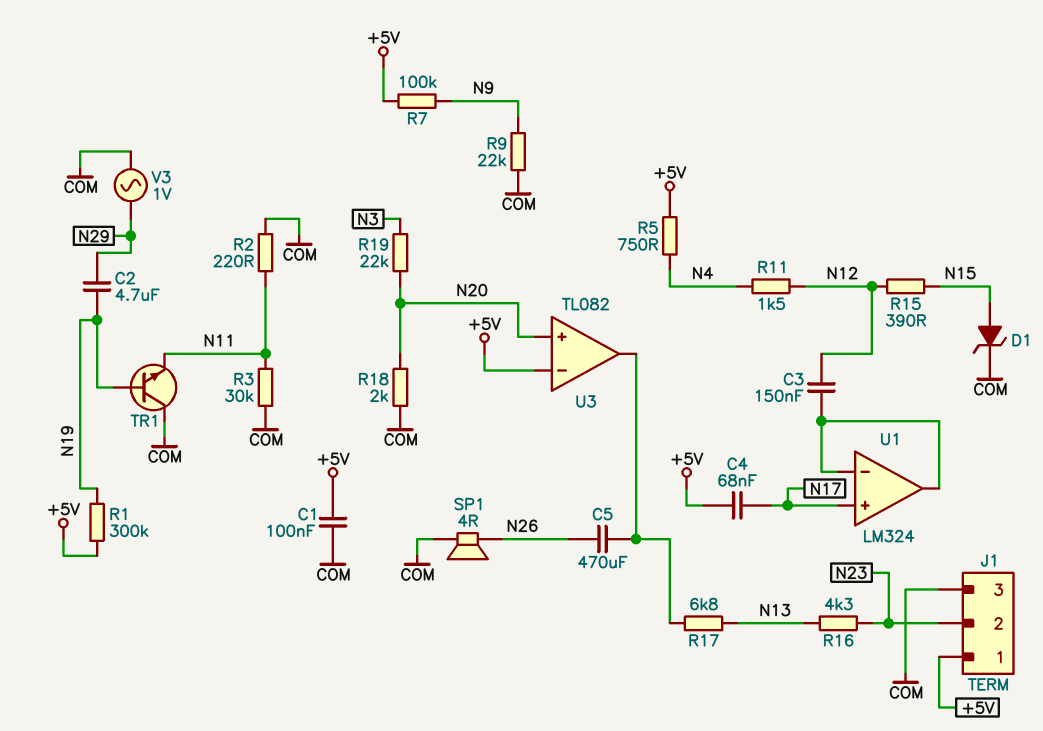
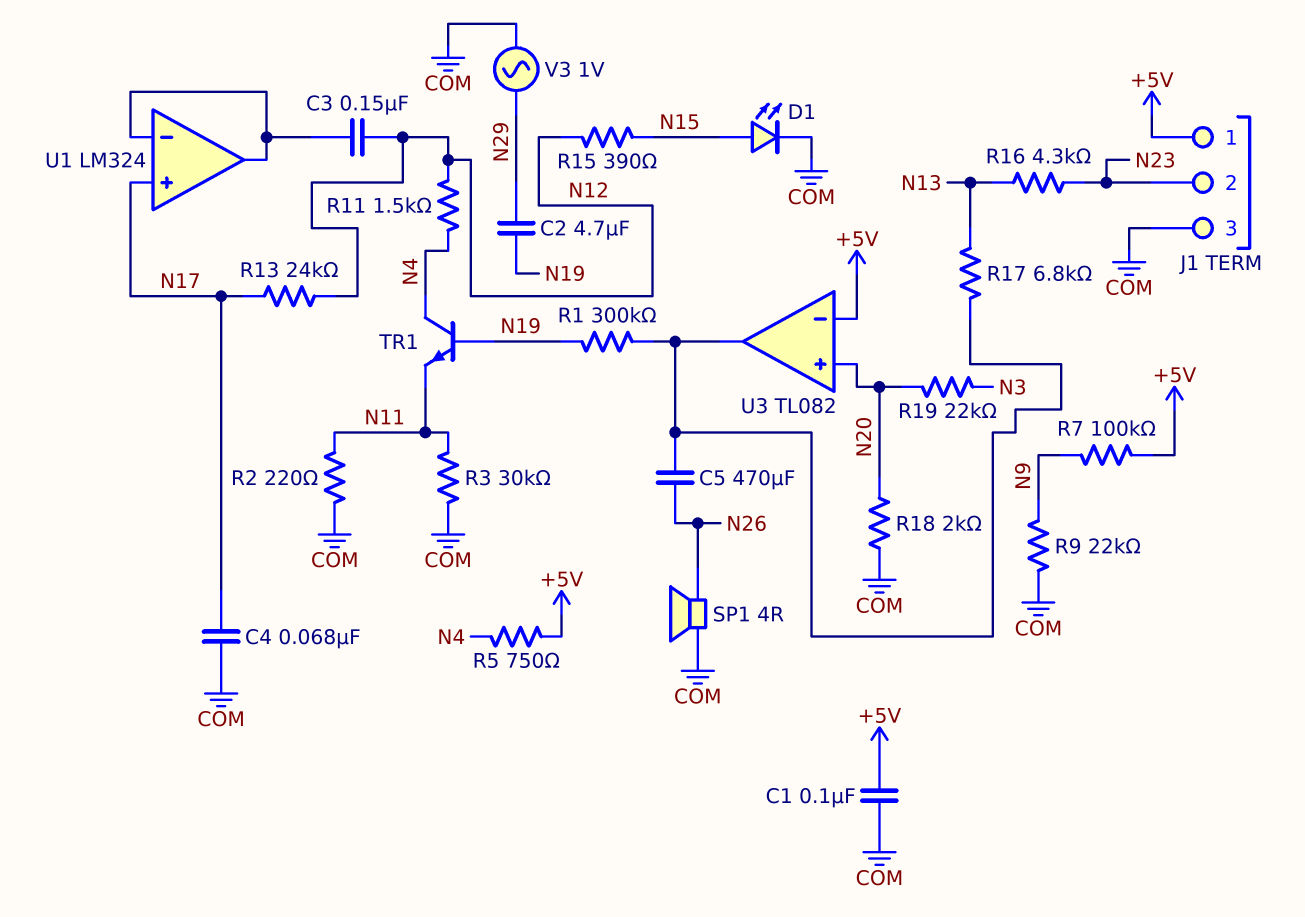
C4: 68nF (+5V, N17) -> 68nF (COM, N17)
D1: zener (A N15, K COM) -> LED (A N15, K COM)
R1: 300k (+5V, N19) -> 300k (N19, U3/out)
R13: none -> 24k (N12, N17)
TR1: NPN (B N19, C COM, E N11) -> NPN (B N19, C N4, E N11)

